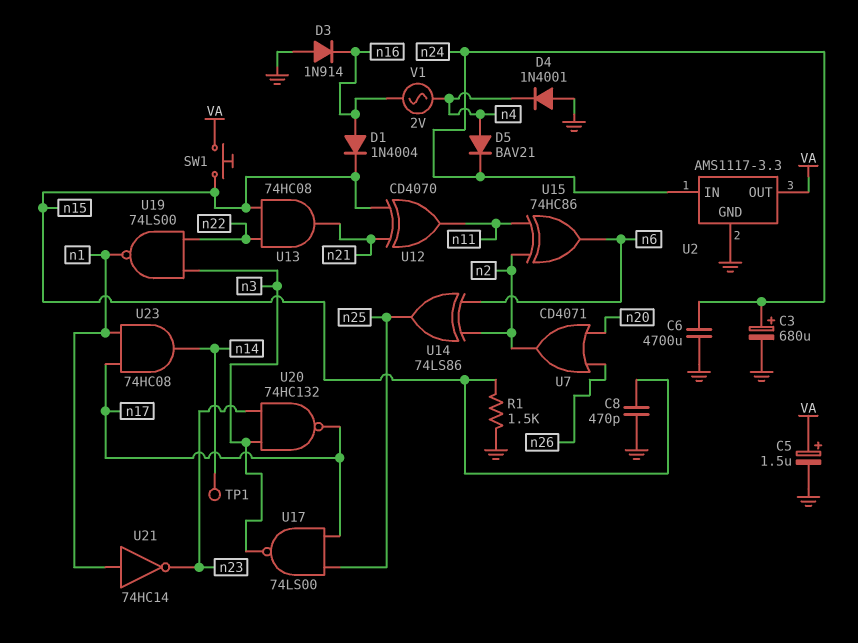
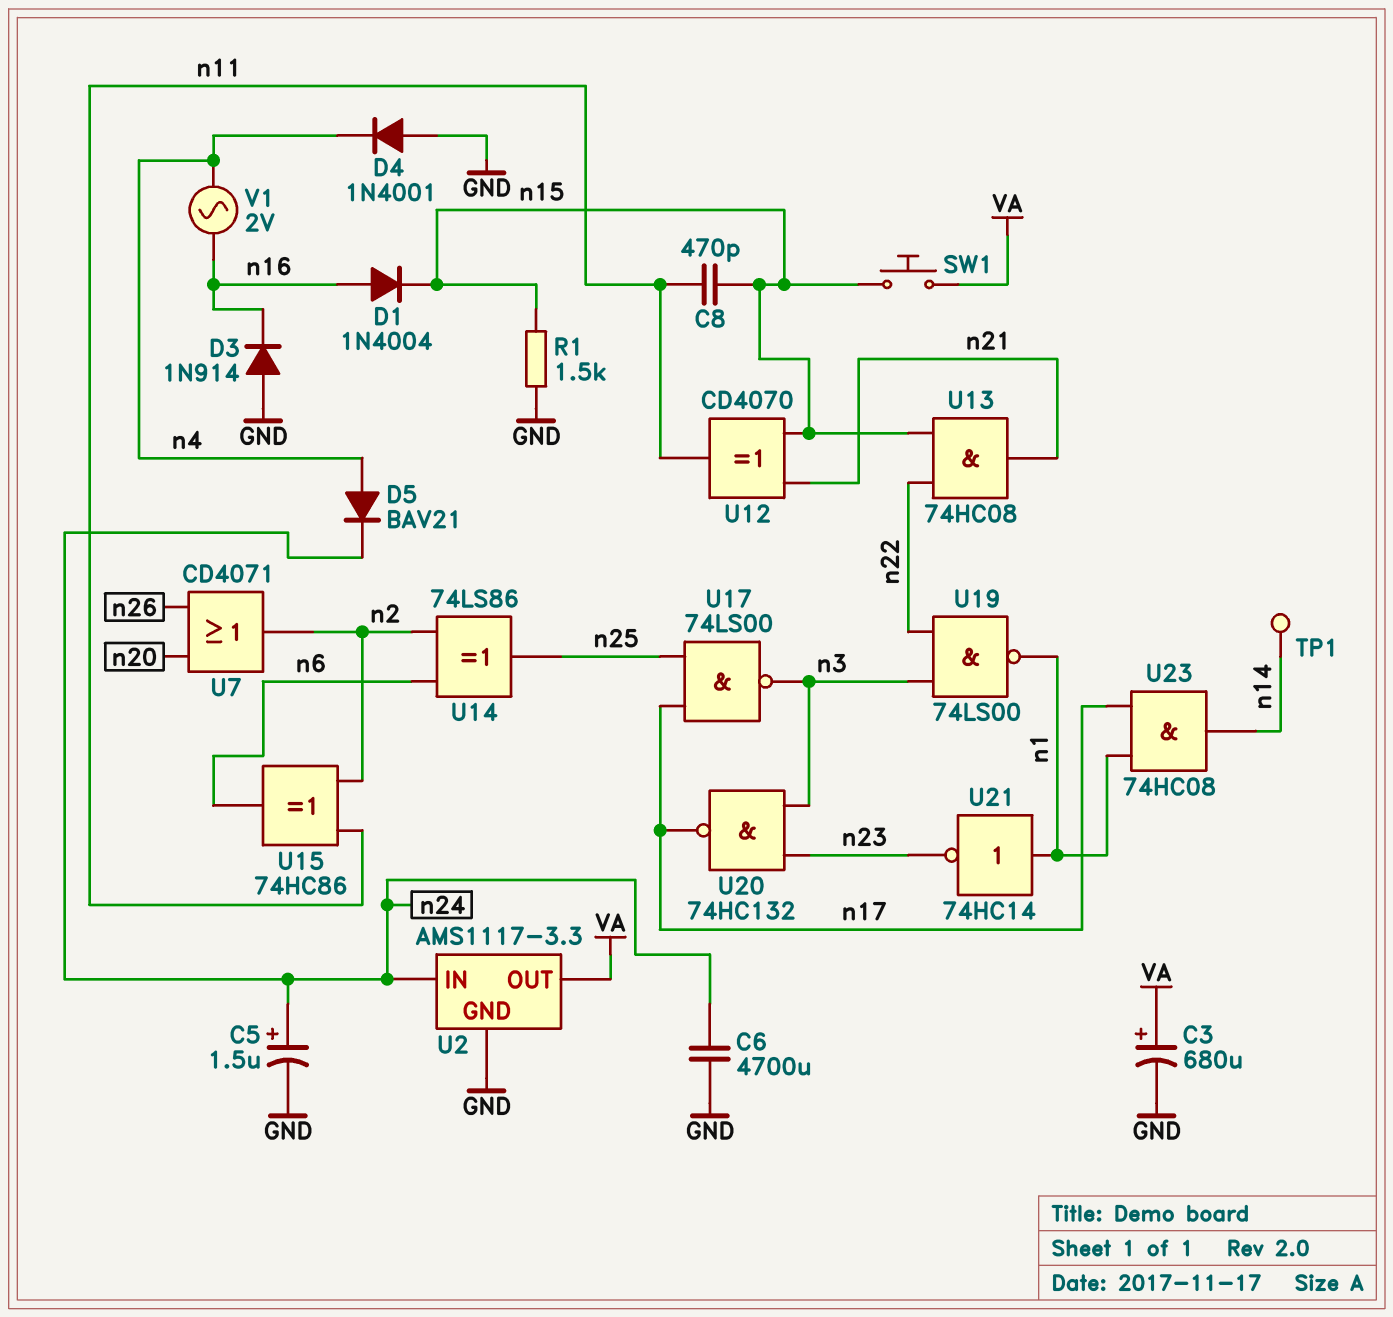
C3: 680uF (plus n24, minus GND) -> 680uF (plus VA, minus GND)
C5: 1.5uF (plus VA, minus GND) -> 1.5uF (plus n24, minus GND)
C8: 470pF (GND, n15) -> 470pF (n11, n15)

